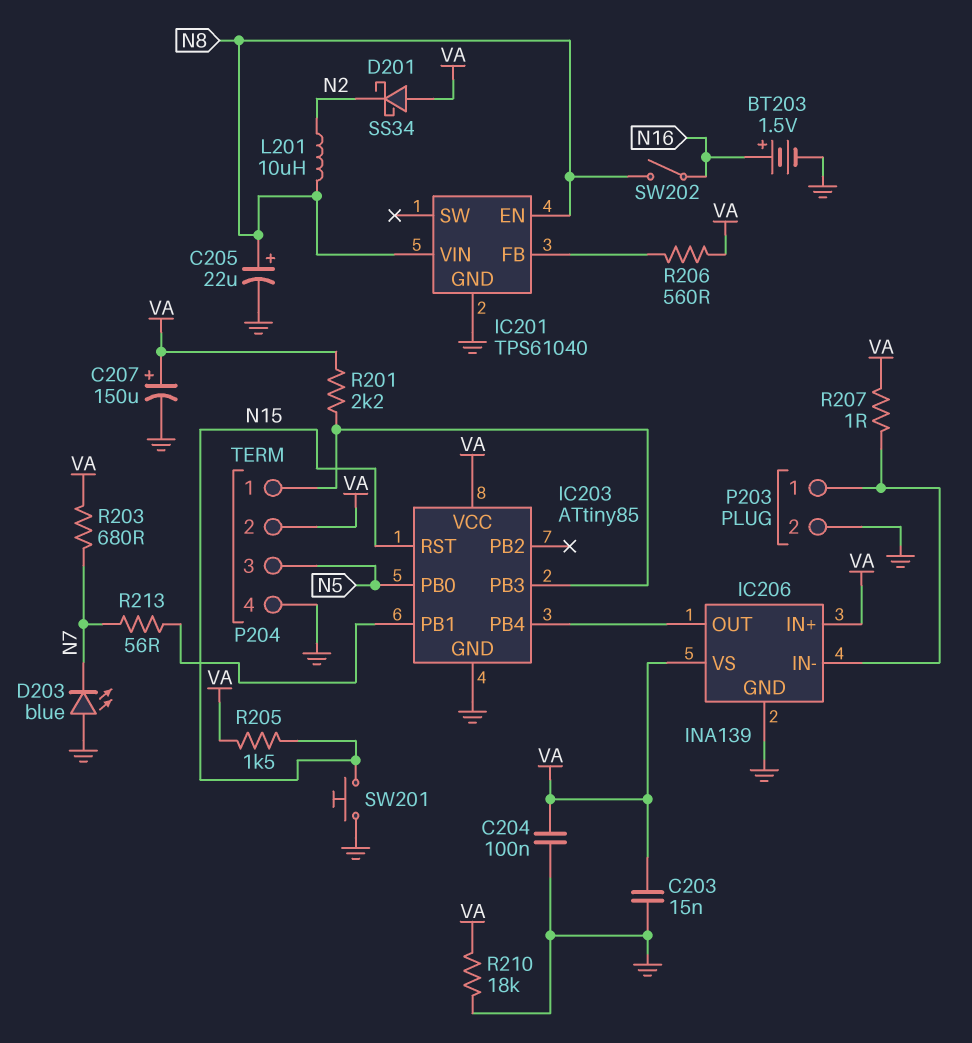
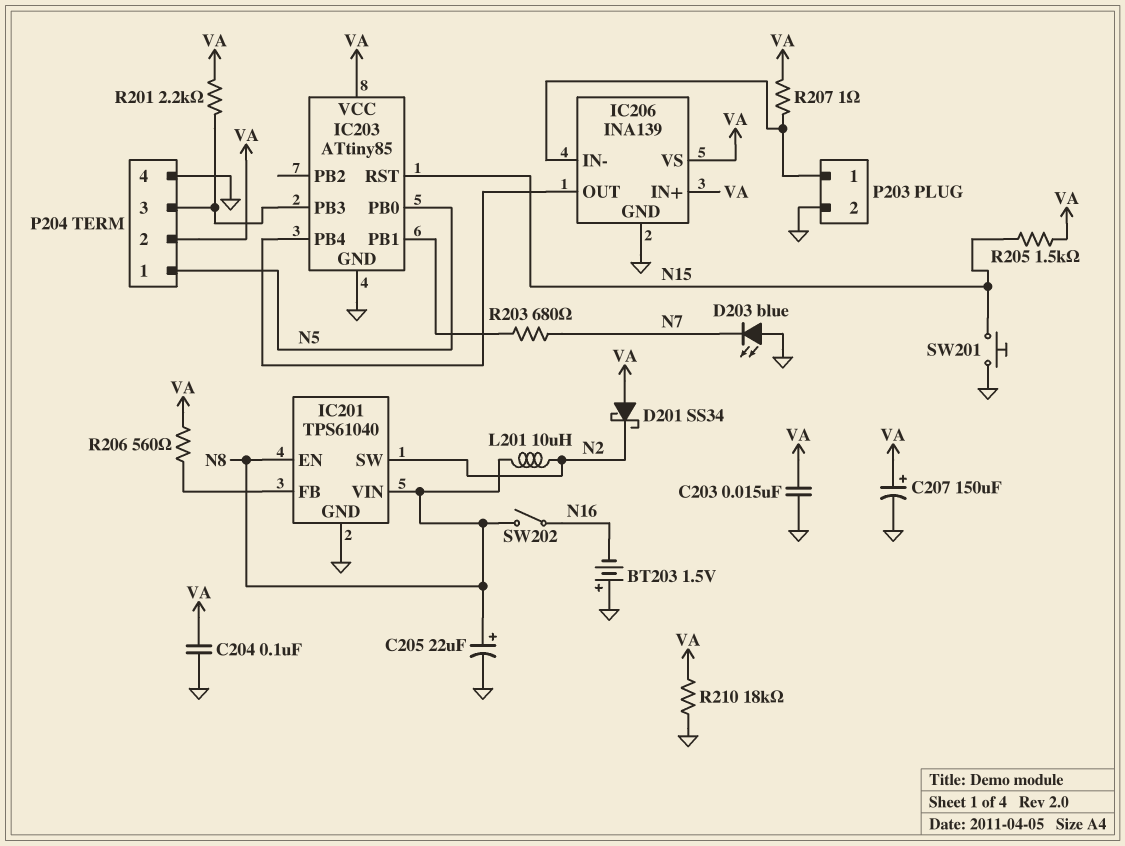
BT203: 1.5V (plus N16, minus GND) -> 1.5V (plus GND, minus N16)
IC201 pin SW: none -> N2
P204 pin 1: IC203/PB3 -> N5
P204 pin 3: N5 -> IC203/PB3
R203: 680 (N7, VA) -> 680 (IC203/PB1, N7)
R213: 56 (IC203/PB1, N7) -> none

